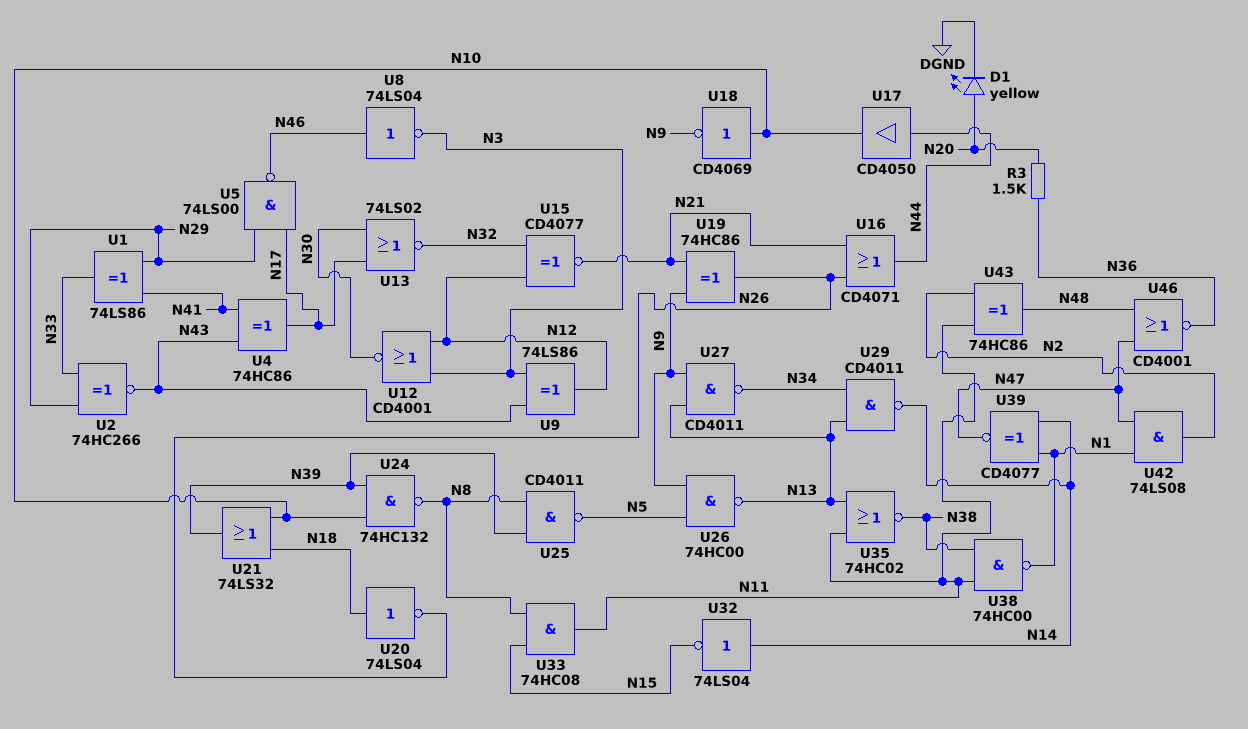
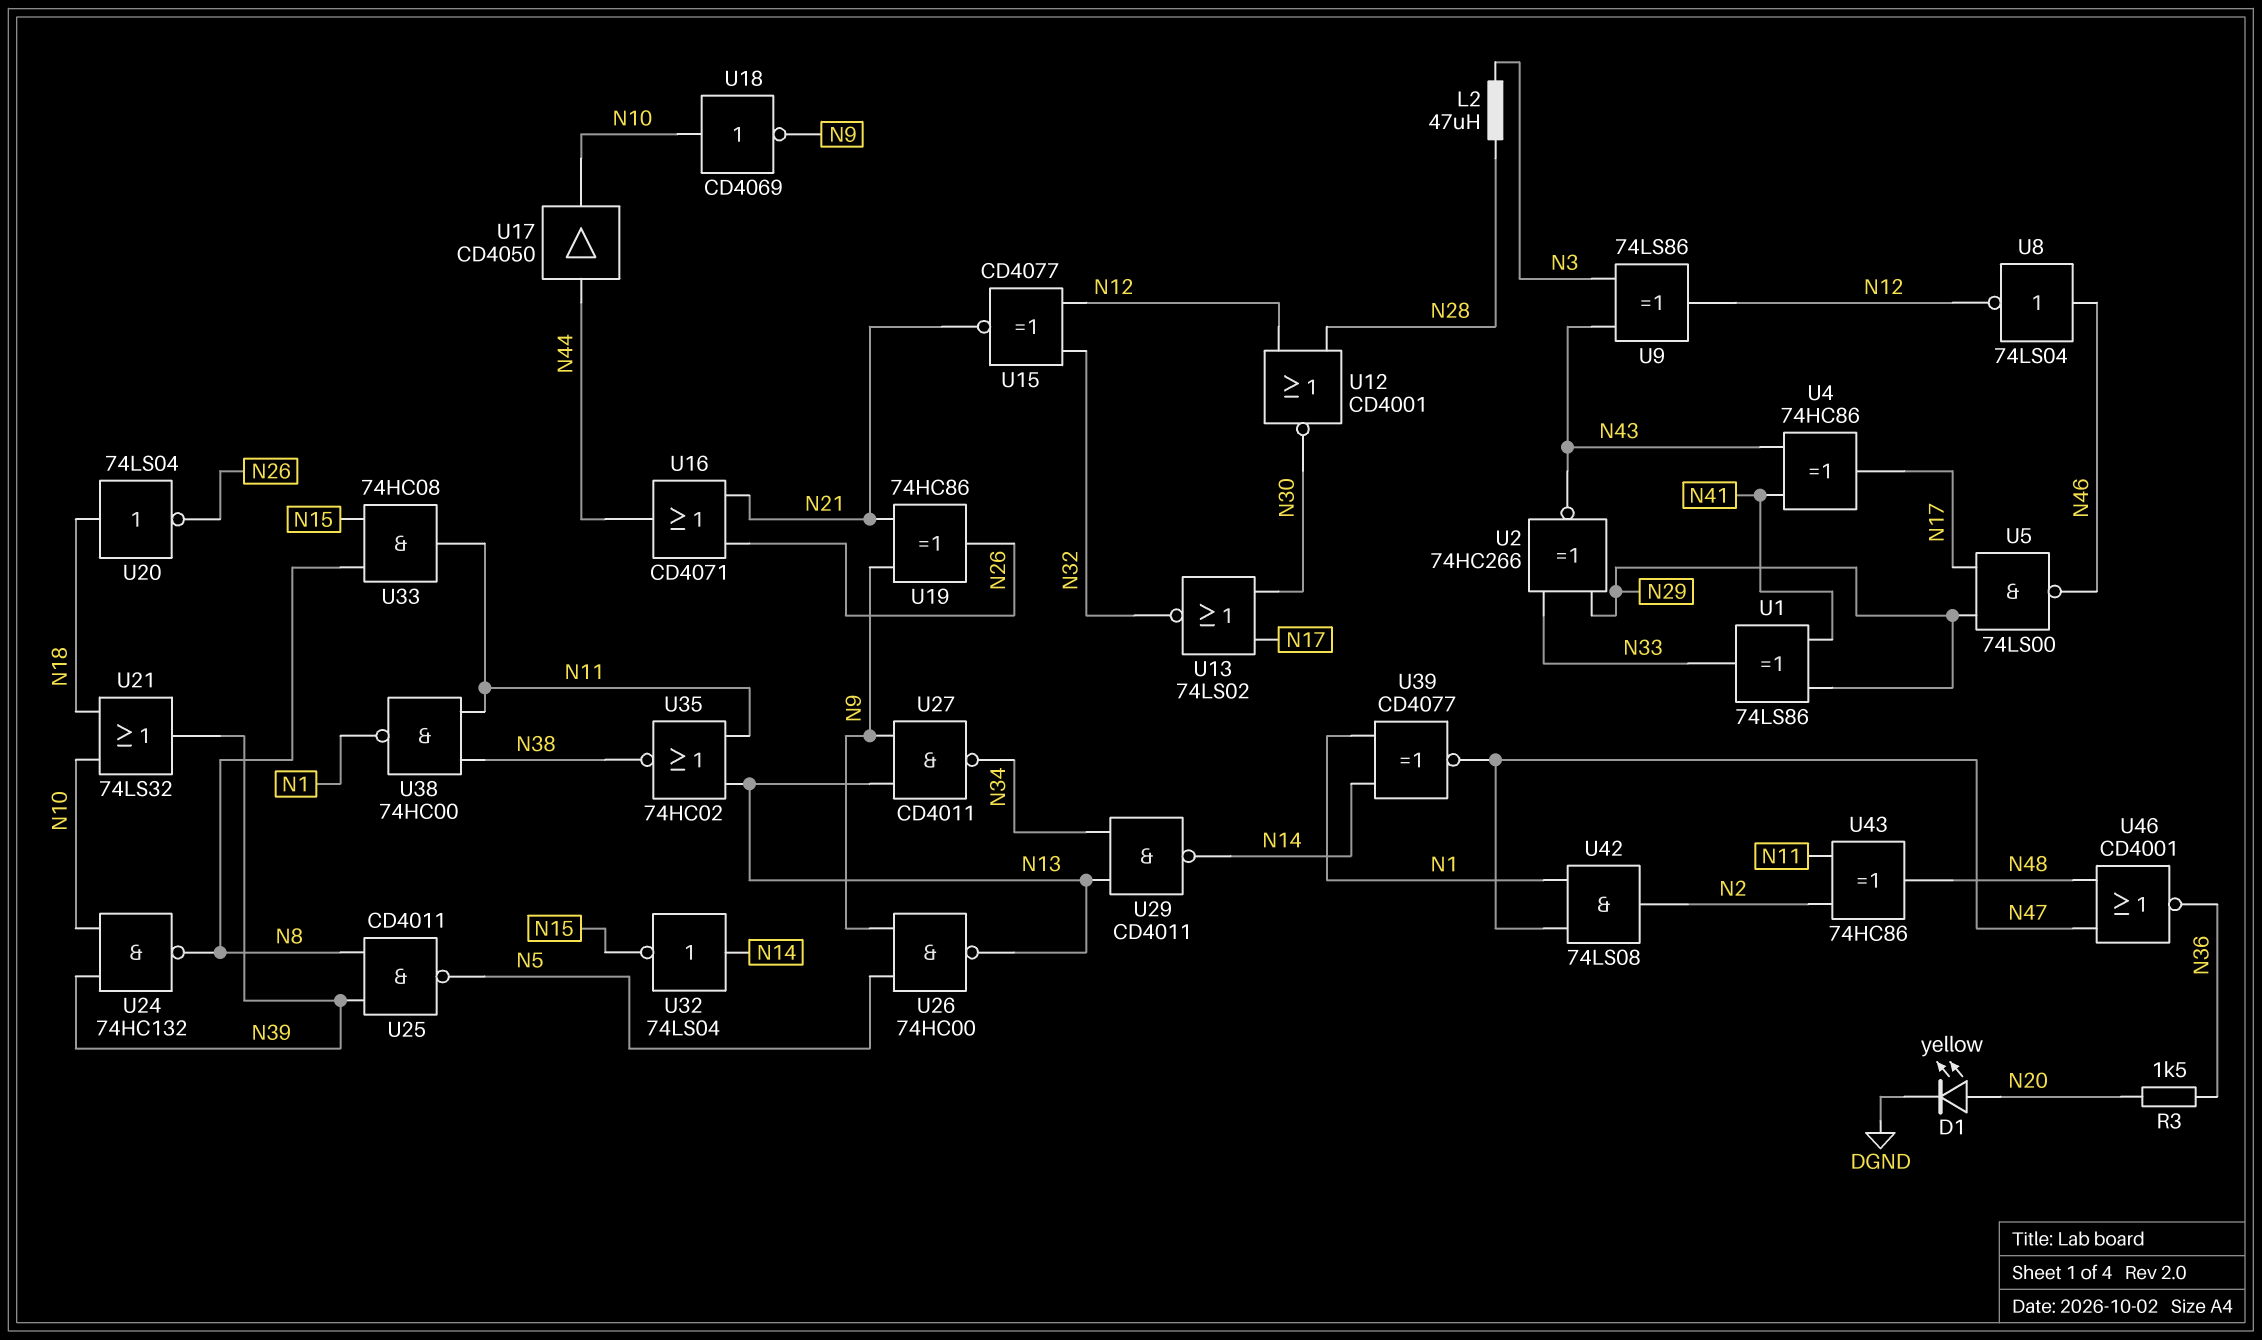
L2: none -> 47uH (N3, N28)
U8: NOT 74LS04 (in N46, out N3) -> NOT 74LS04 (in N46, out N12)
U12: NOR CD4001 (in N3, in N12, out N30) -> NOR CD4001 (in N12, in N28, out N30)

